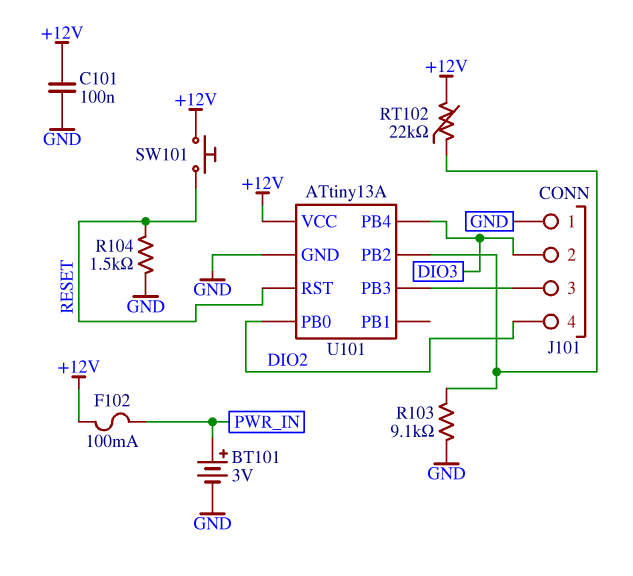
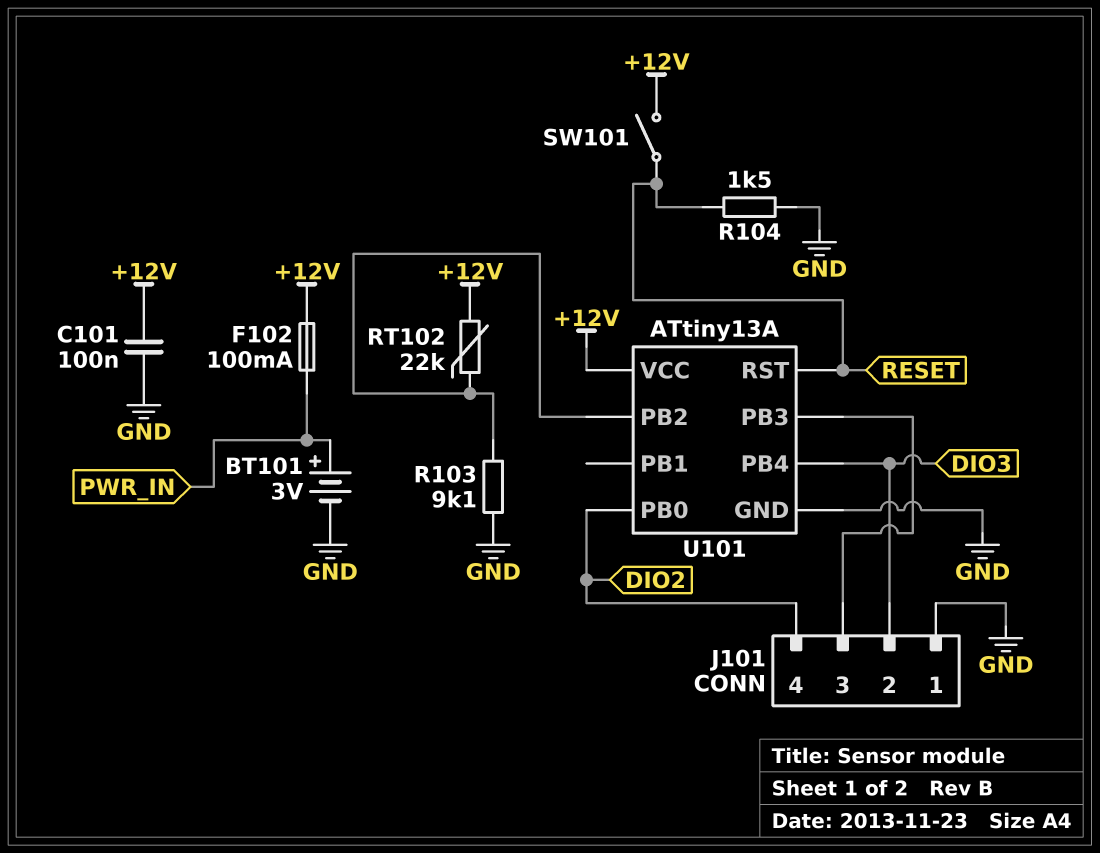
SW101: button (+12V, RESET) -> switch (+12V, RESET)

